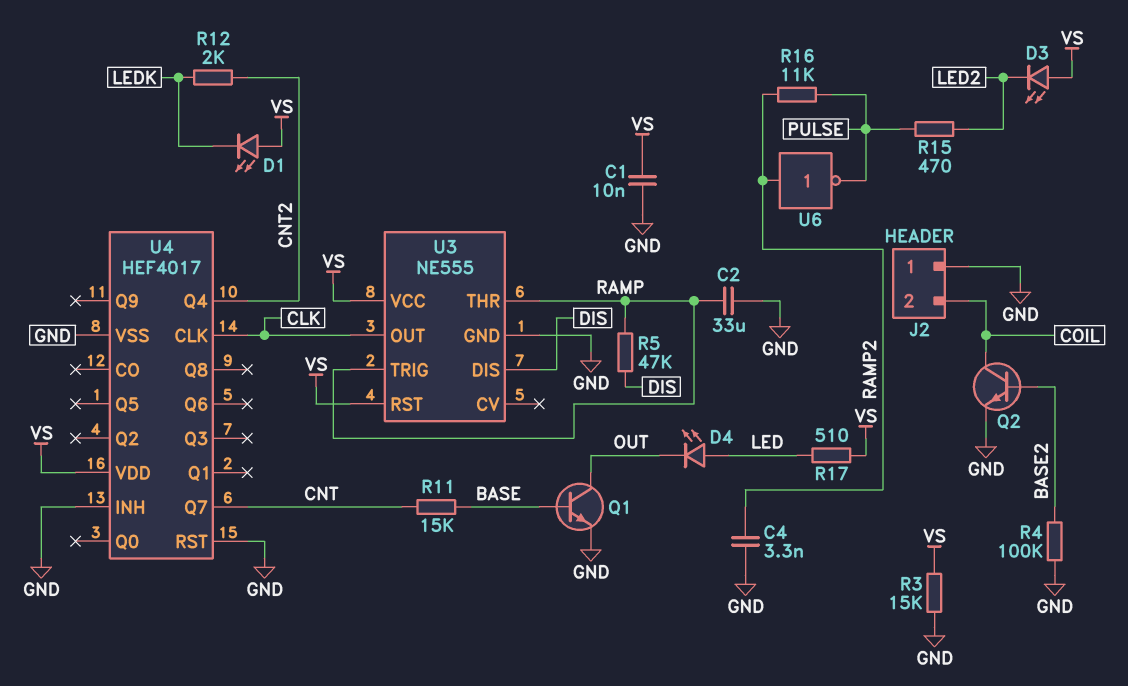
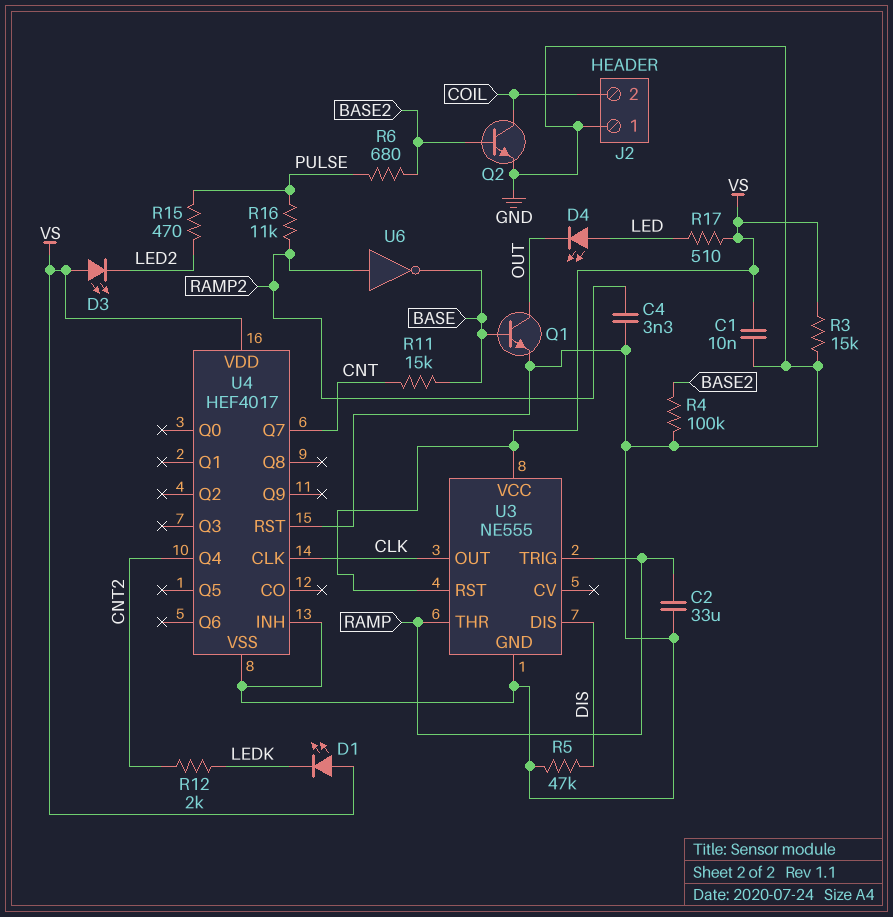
R5: 47k (DIS, RAMP) -> 47k (DIS, GND)
R6: none -> 680 (BASE2, PULSE)
U6: NOT (in RAMP2, out PULSE) -> NOT (in RAMP2, out BASE)

